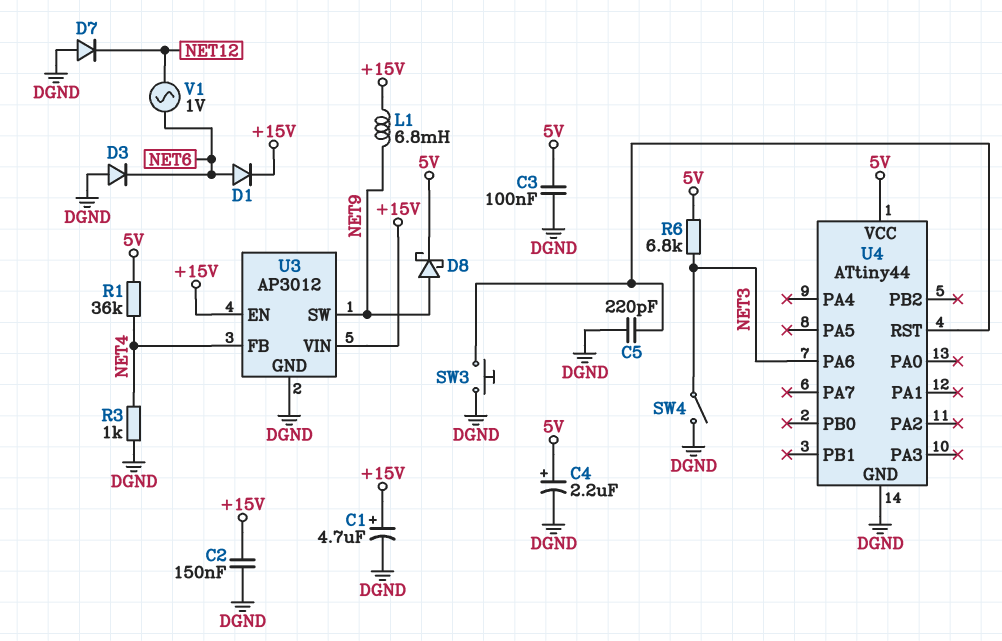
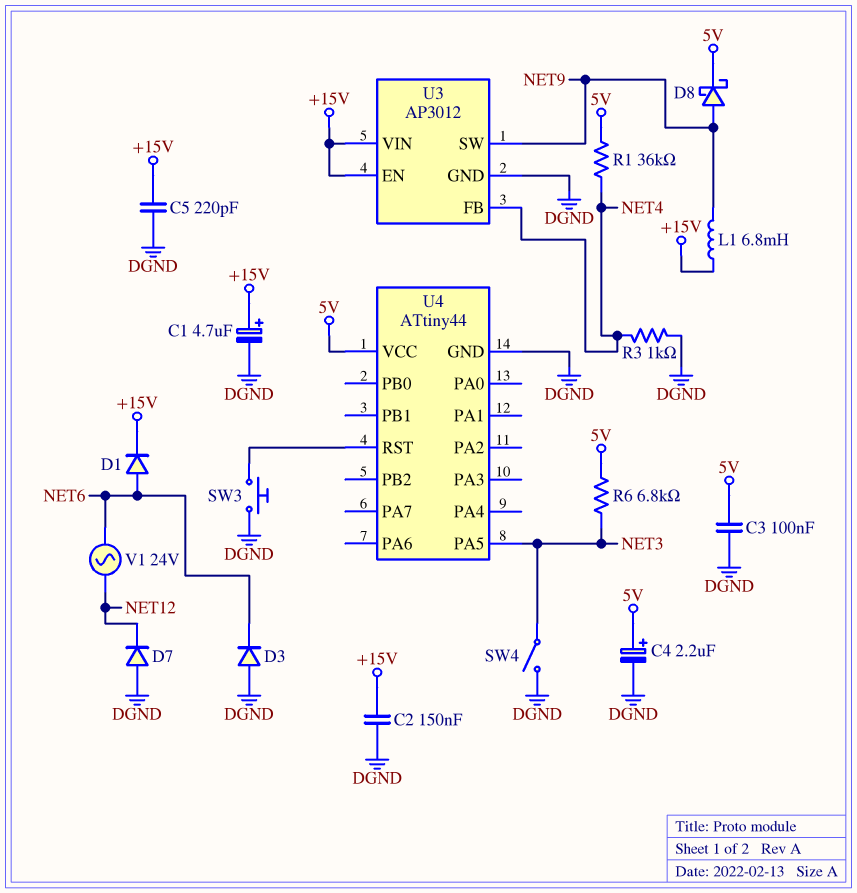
C5: 220pF (DGND, U4/RST) -> 220pF (+15V, DGND)
U4 pin PA5: none -> NET3
U4 pin PA6: NET3 -> none
V1: AC 1V (NET6, NET12) -> AC 24V (NET6, NET12)

